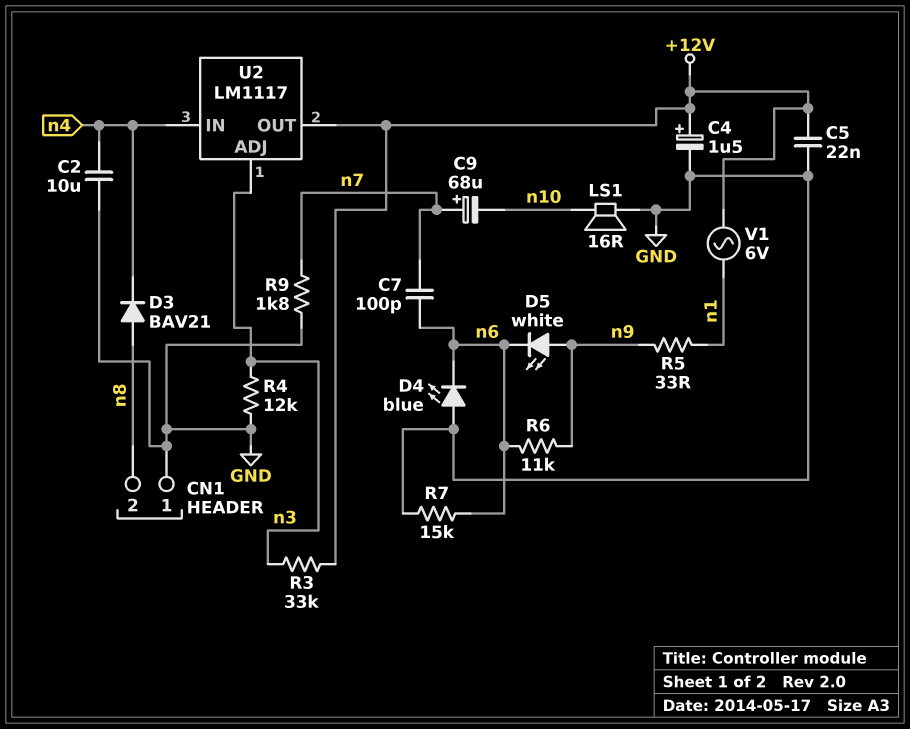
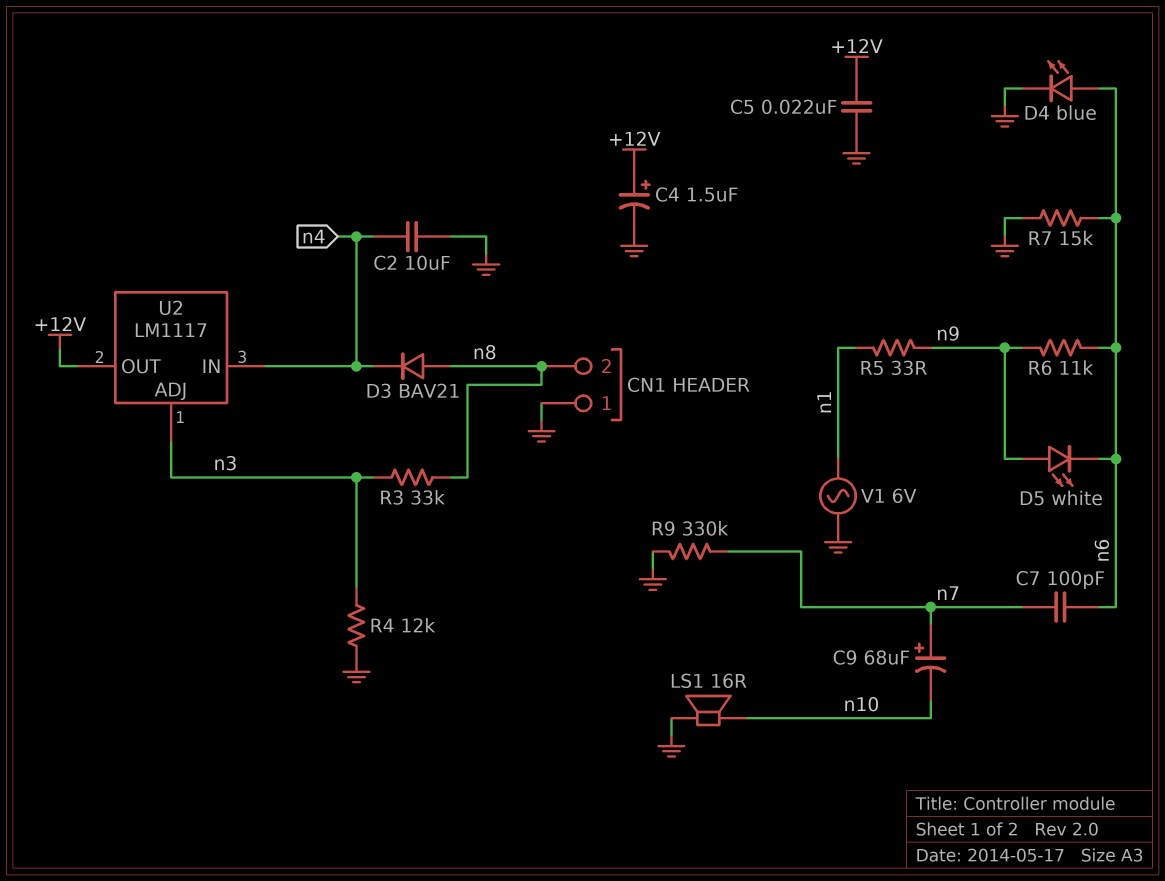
D4: LED blue (A GND, K n6) -> LED blue (A n6, K GND)
R3: 33k (+12V, n3) -> 33k (n3, n8)
R9: 1.8k (GND, n7) -> 330k (GND, n7)
V1: AC 6V (+12V, n1) -> AC 6V (GND, n1)

